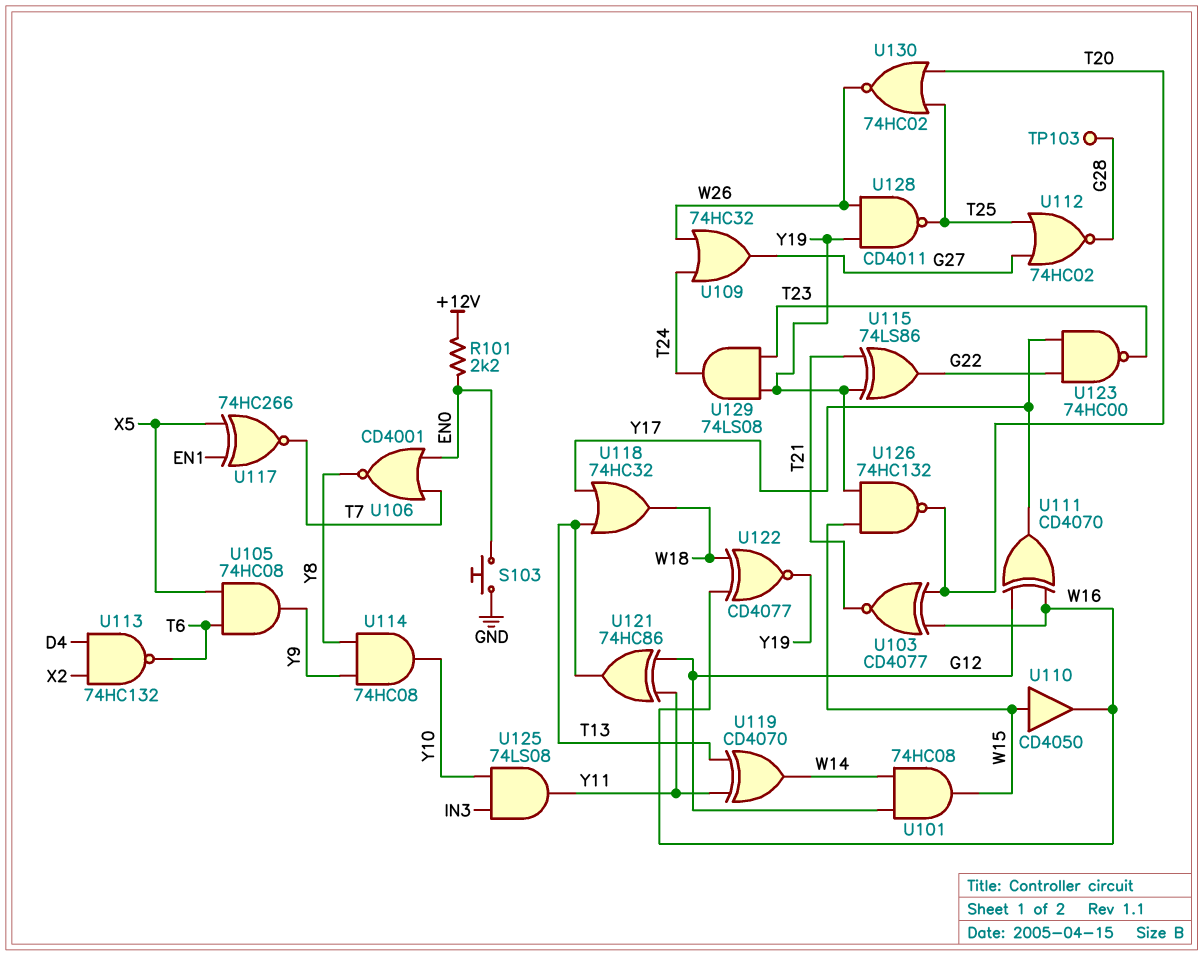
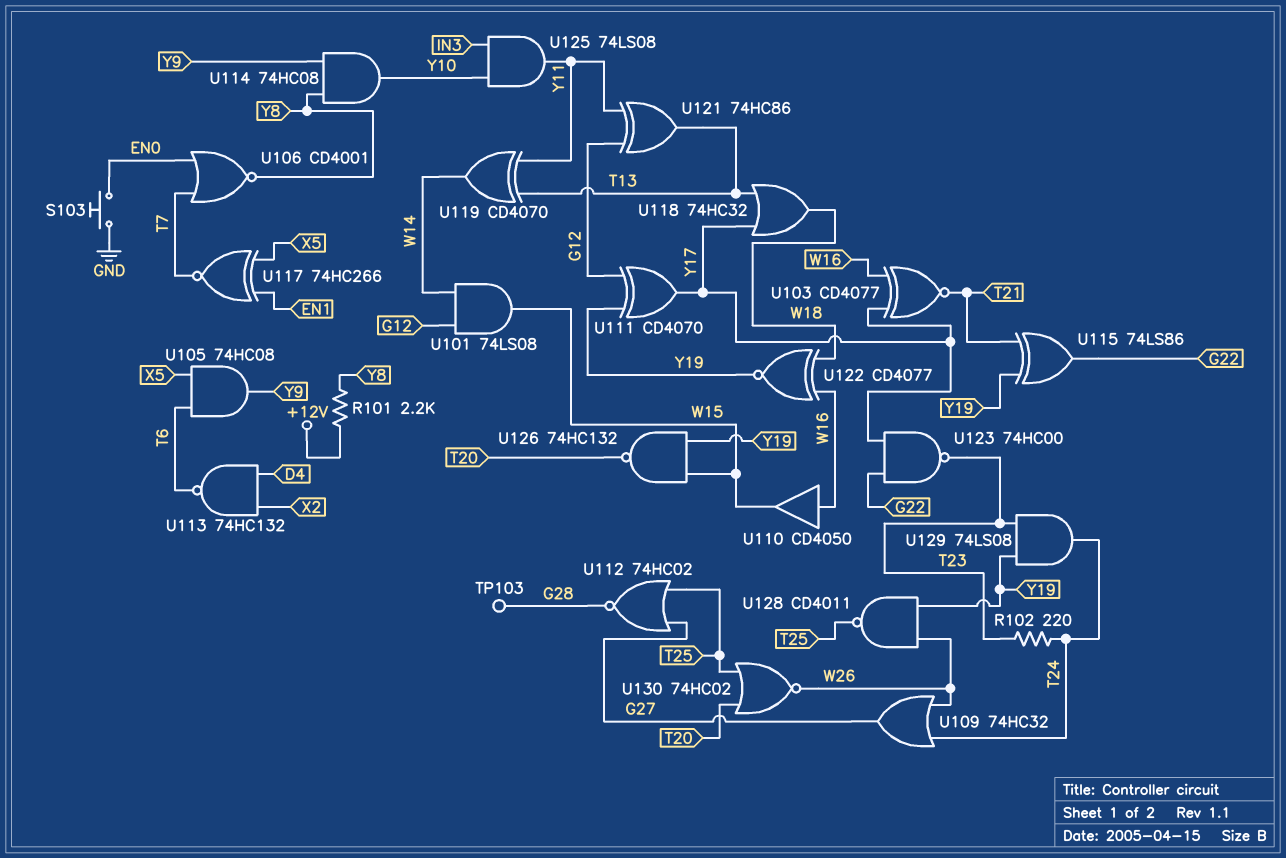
R101: 2.2k (+12V, EN0) -> 2.2k (+12V, Y8)
R102: none -> 220 (T23, T24)
U101: AND 74HC08 (in G12, in W14, out W15) -> AND 74LS08 (in G12, in W14, out W15)
U103: XNOR CD4077 (in T20, in W16, out T21) -> XNOR CD4077 (in W16, in Y17, out T21)
U110: buffer CD4050 (in W15, out W16) -> buffer CD4050 (in W16, out W15)
U111: XOR CD4070 (in G12, in W16, out Y17) -> XOR CD4070 (in G12, in Y19, out Y17)

